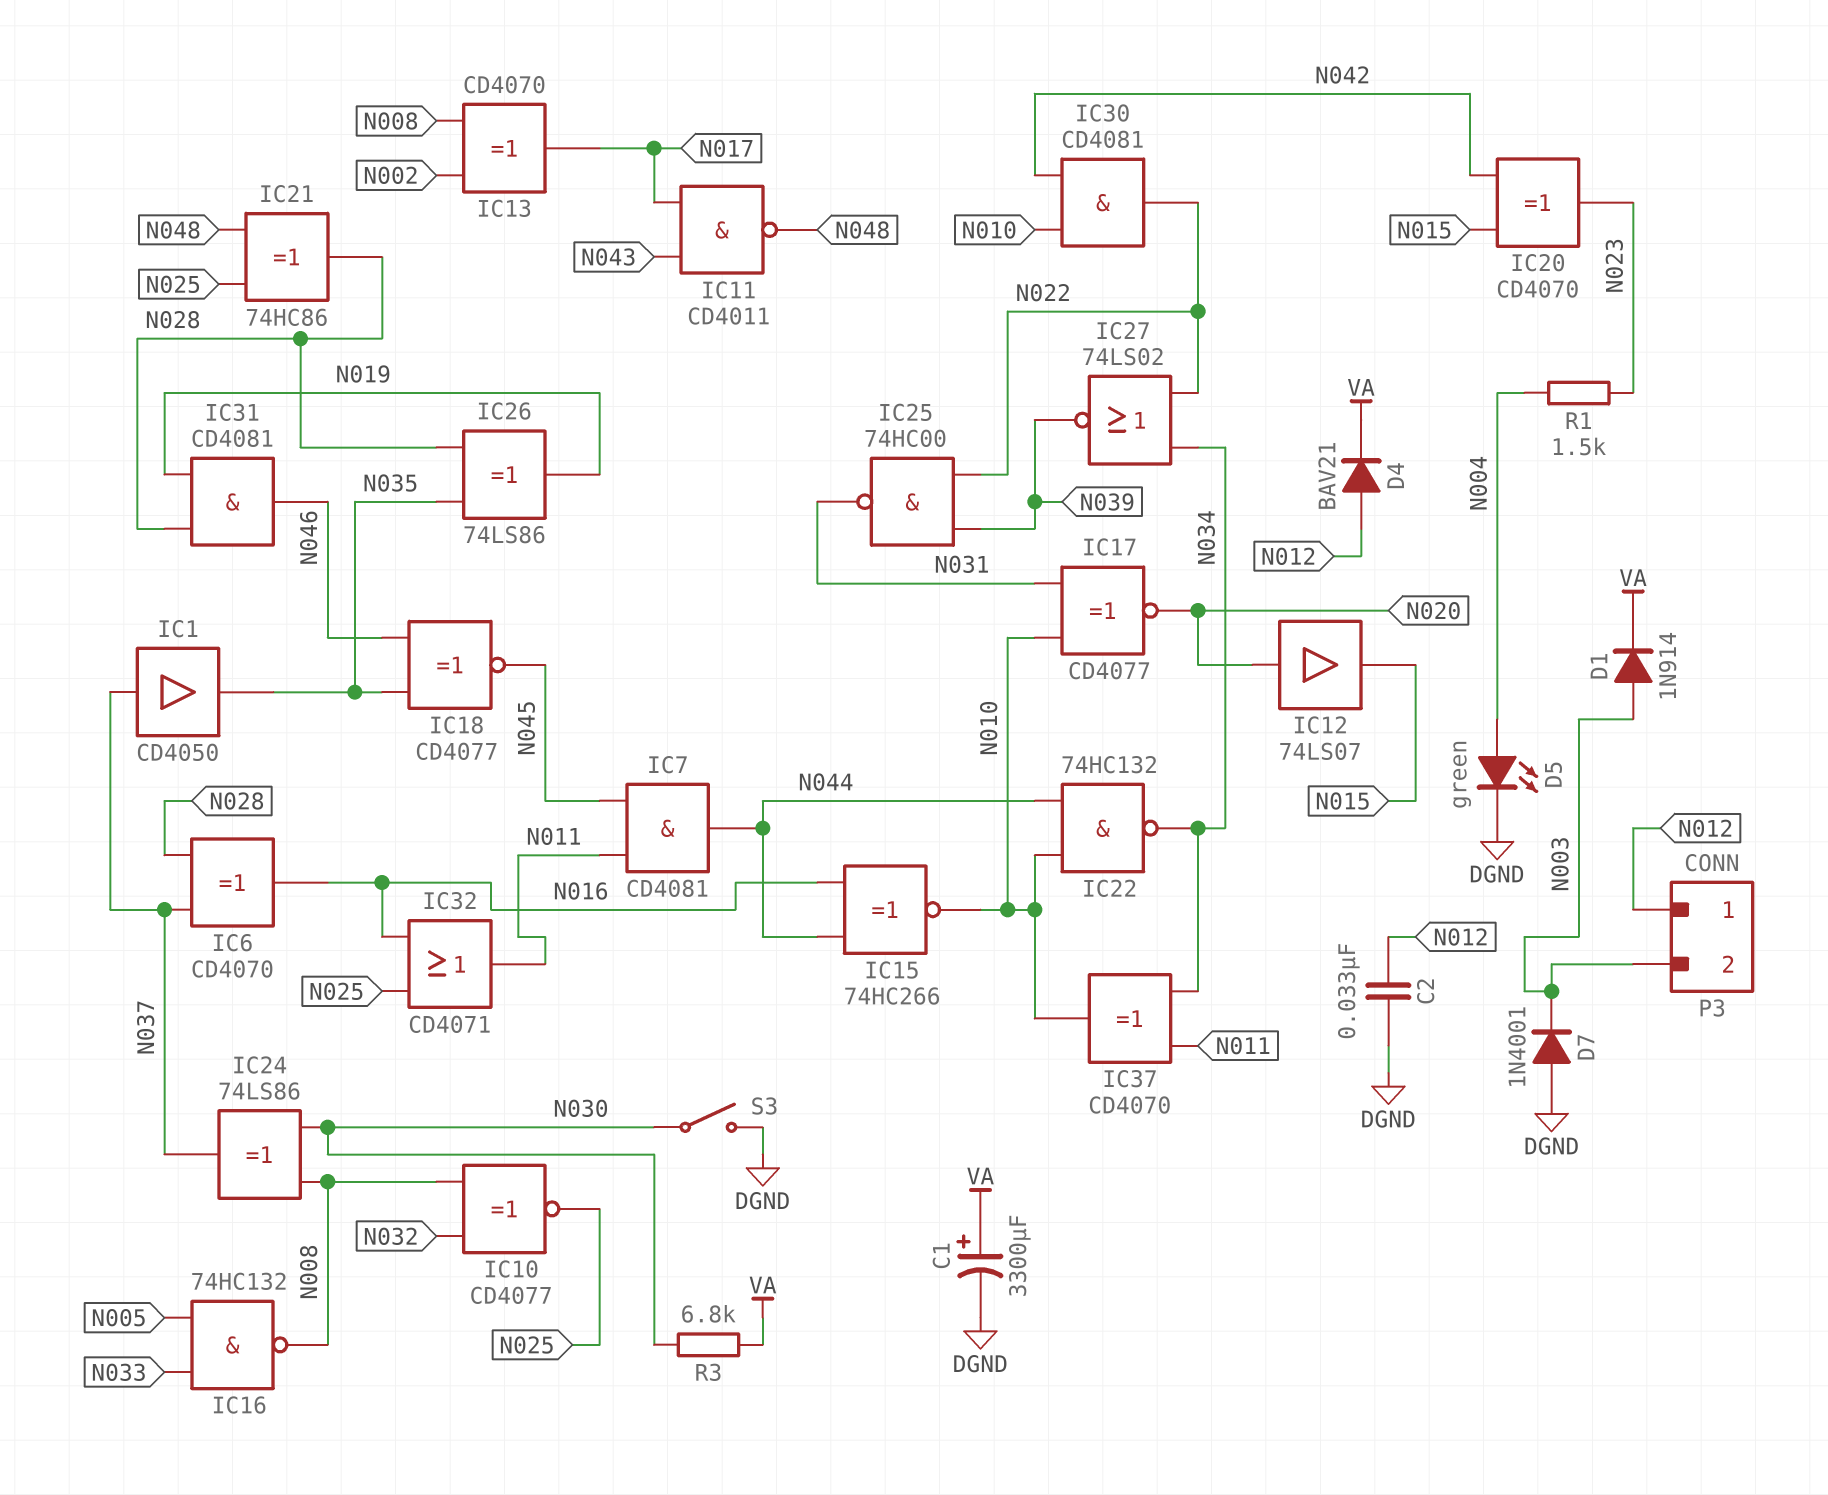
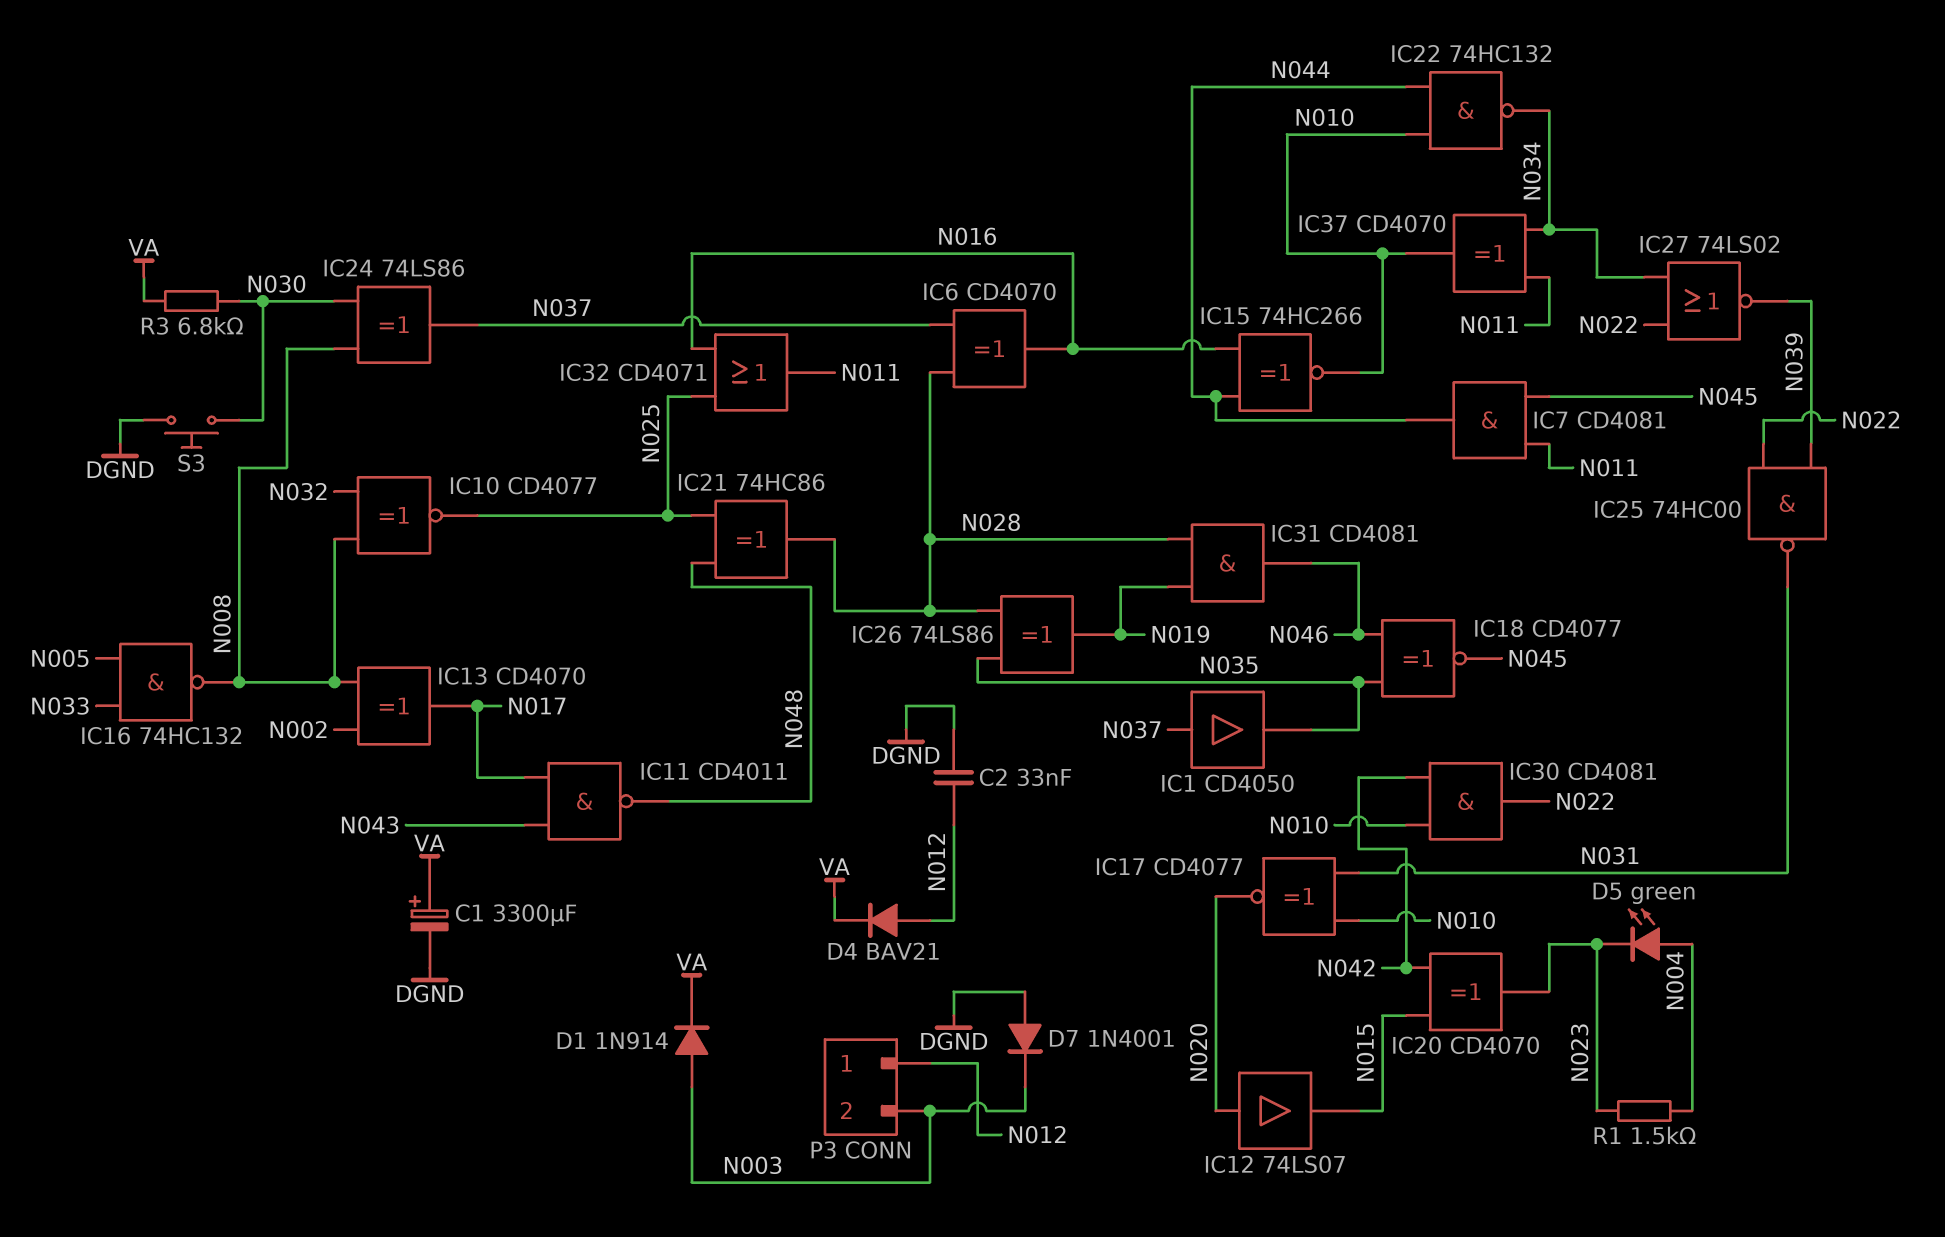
D5: LED green (A N004, K DGND) -> LED green (A N004, K N023)
S3: switch (DGND, N030) -> button (DGND, N030)

